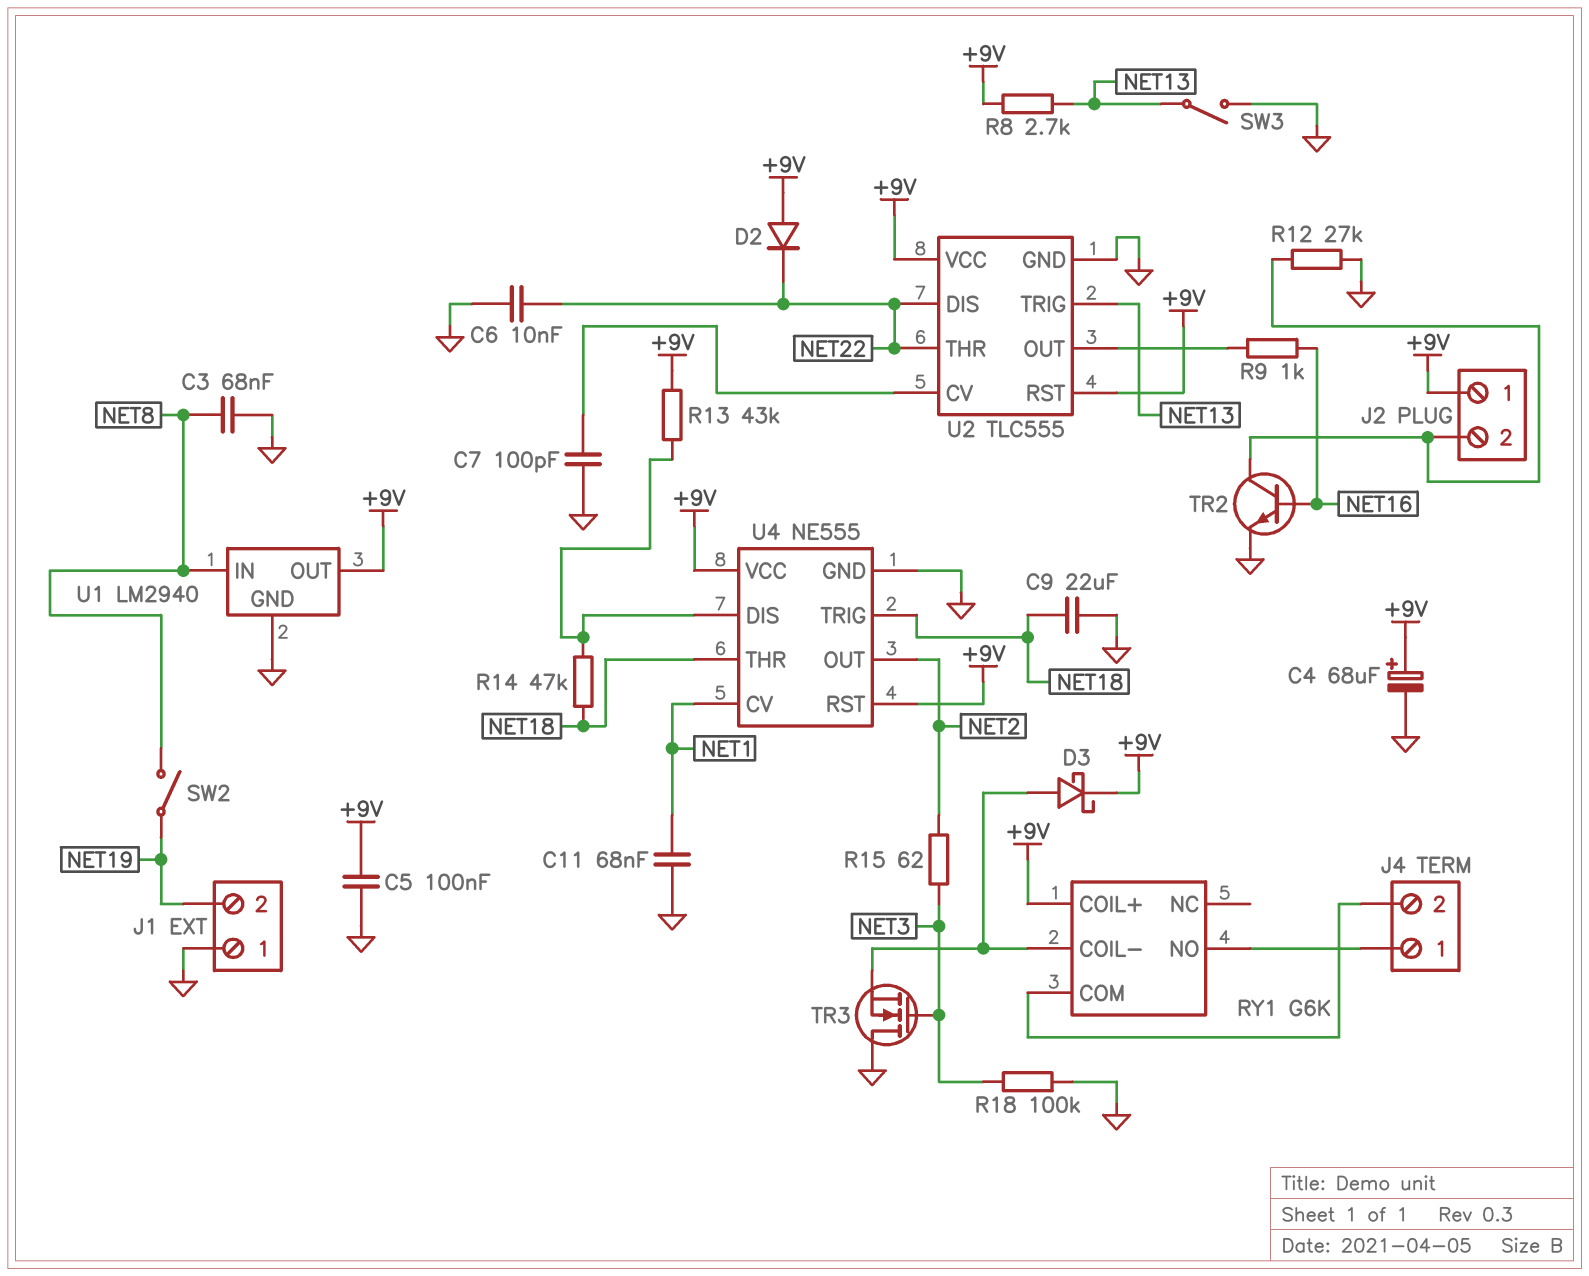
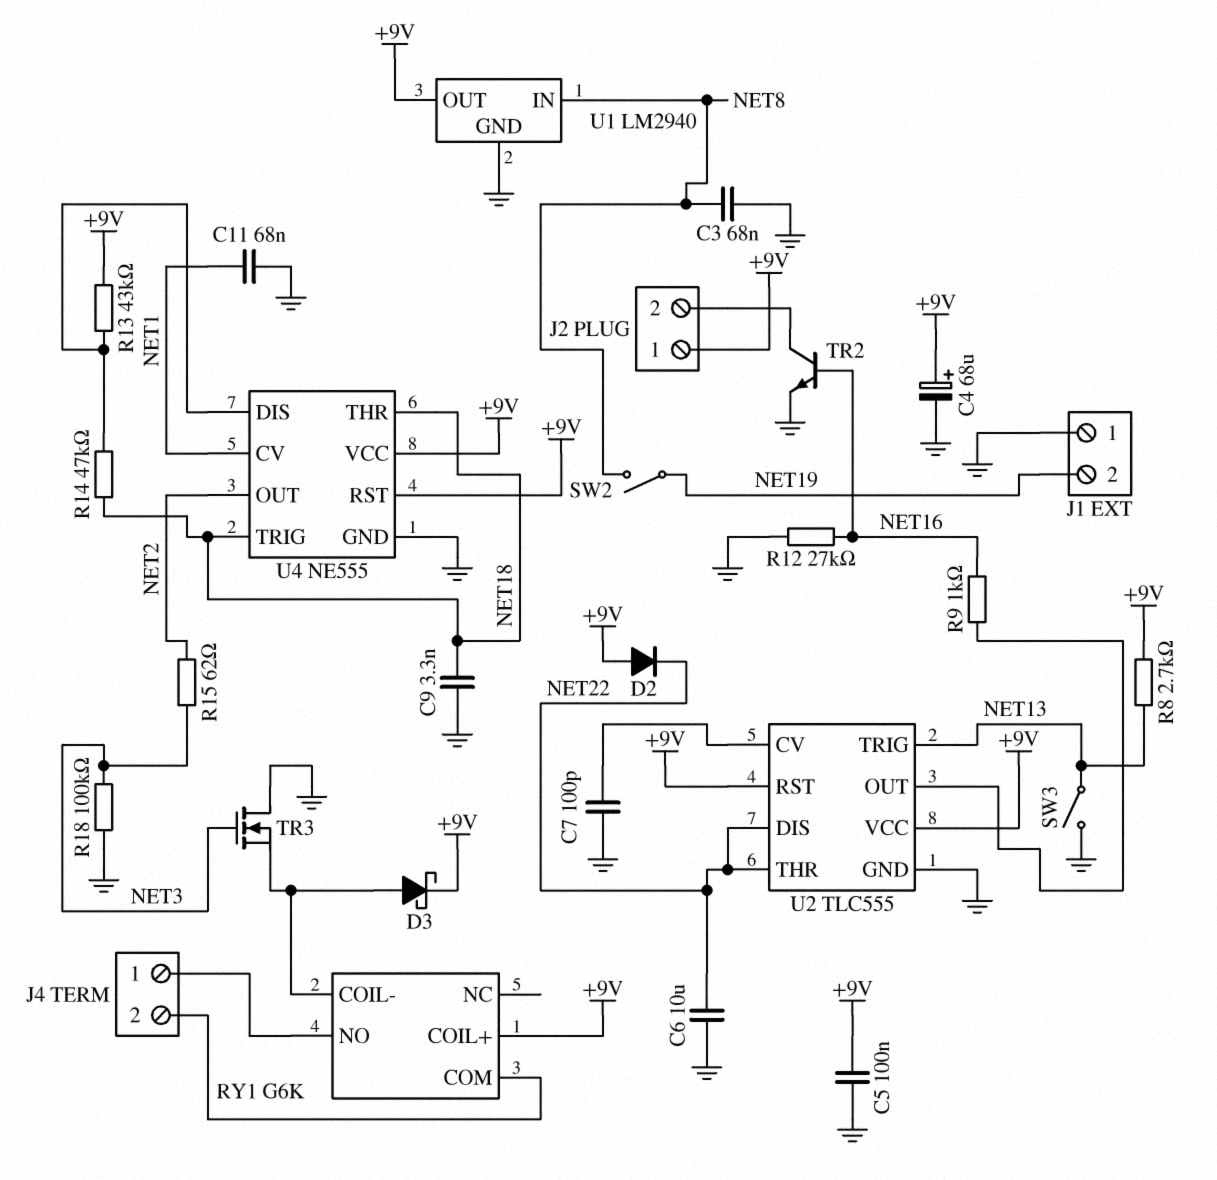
C6: 10nF (GND, NET22) -> 10uF (GND, NET22)
C9: 22uF (GND, NET18) -> 3.3nF (GND, NET18)
R12: 27k (GND, J2/2) -> 27k (GND, NET16)

